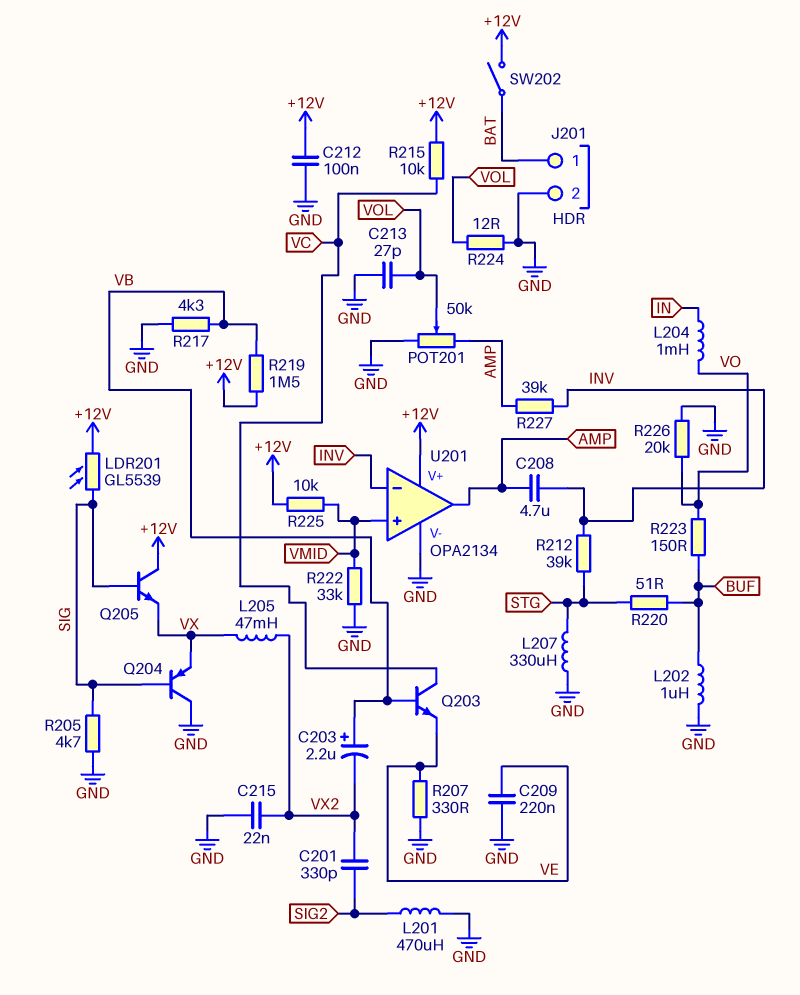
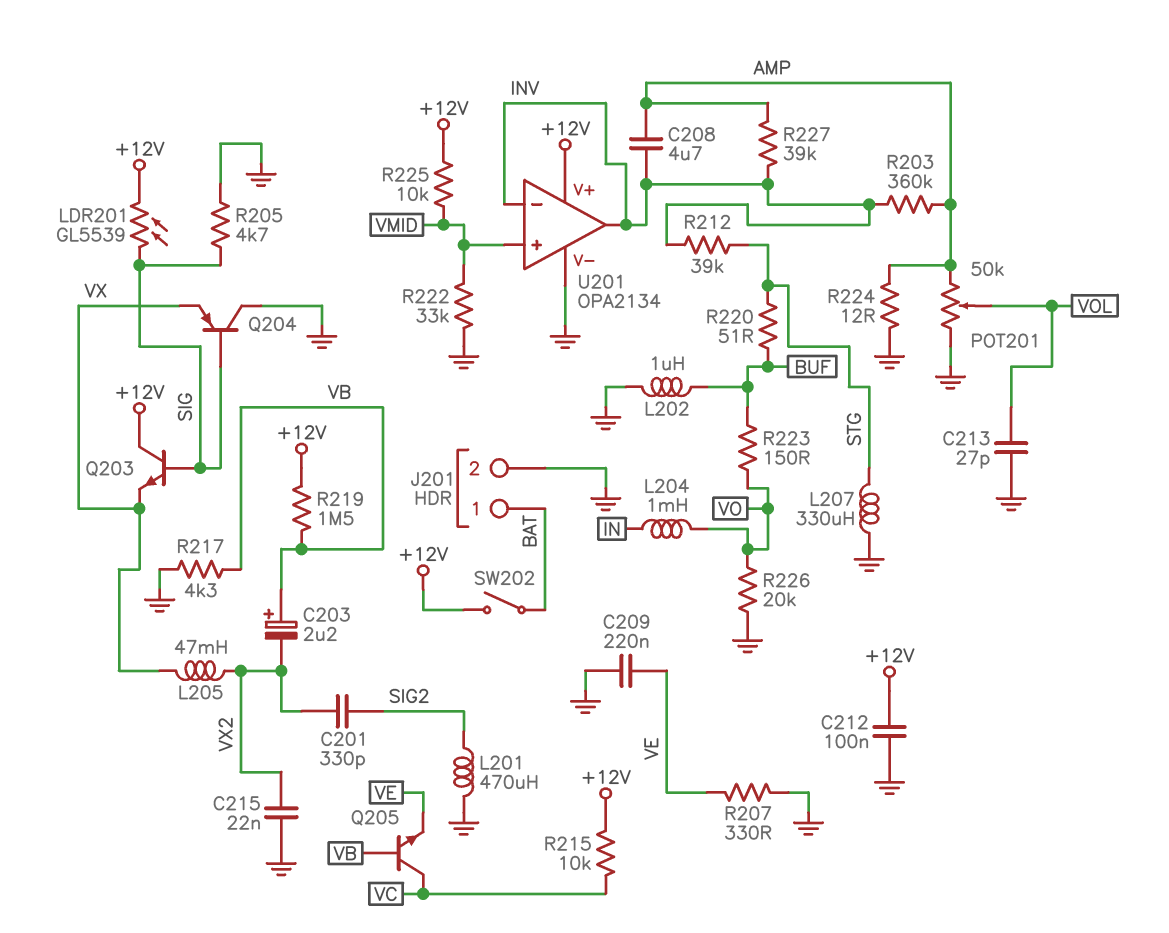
Q203: NPN (B VB, C VC, E VE) -> NPN (B SIG, C +12V, E VX)
Q205: NPN (B SIG, C +12V, E VX) -> NPN (B VB, C VC, E VE)
R203: none -> 360k (AMP, INV)
R224: 12 (GND, VOL) -> 12 (AMP, GND)
U201 pin out: AMP -> INV

